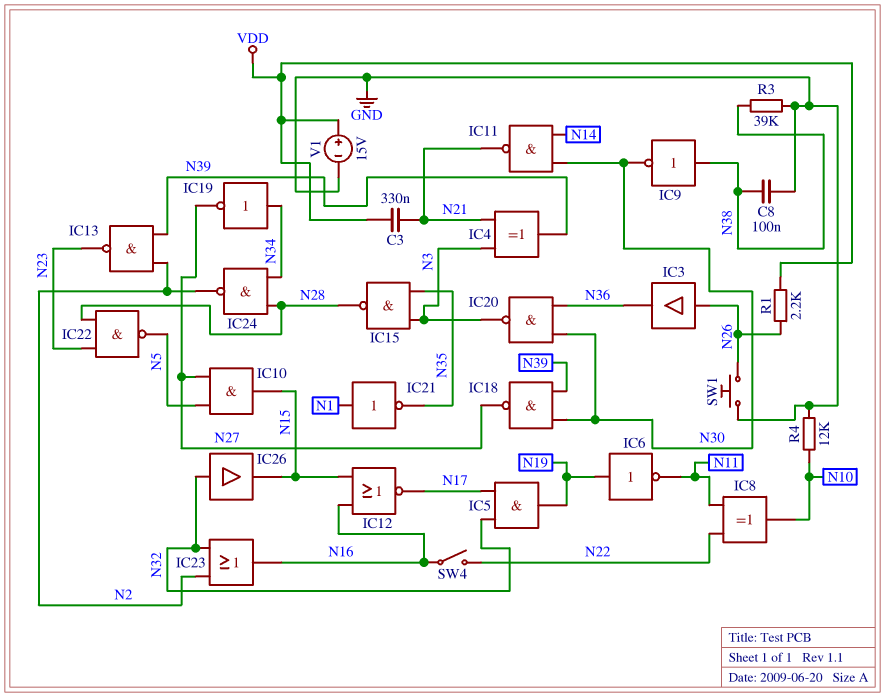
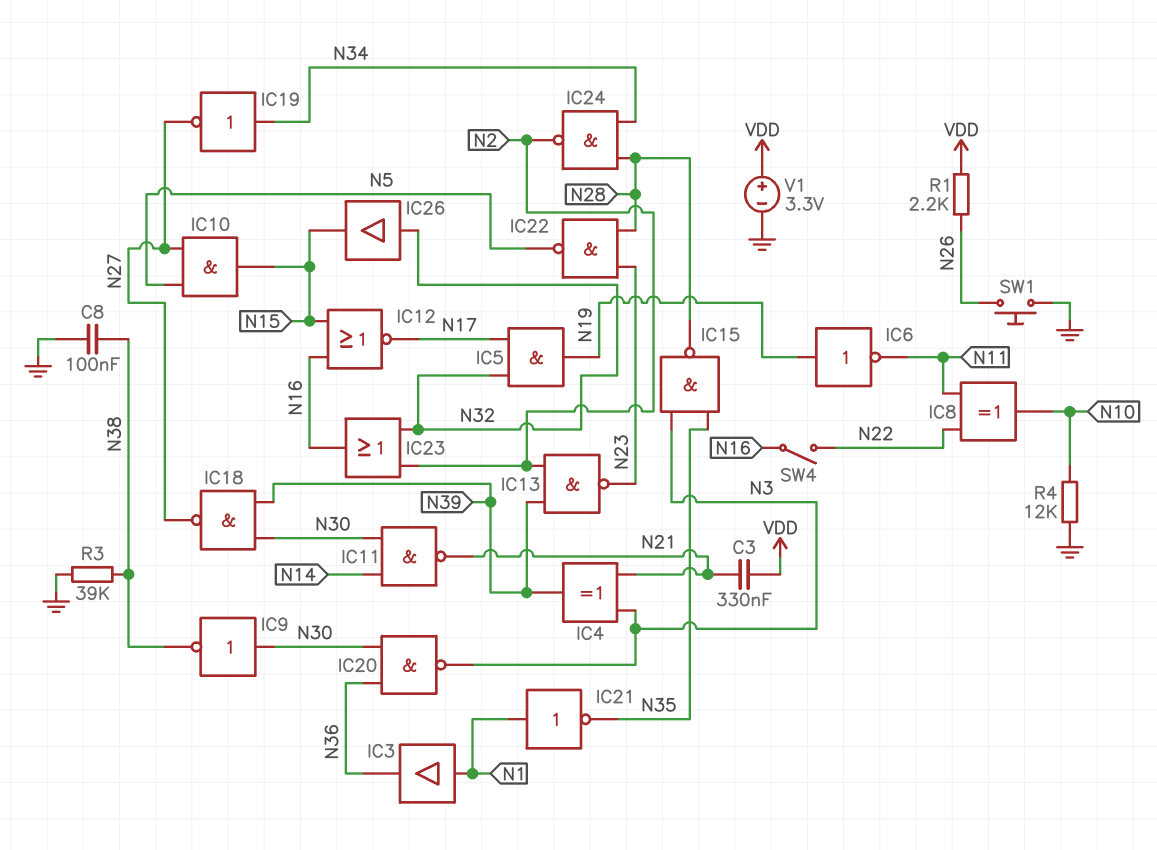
IC3: buffer (in N26, out N36) -> buffer (in N1, out N36)
IC9: NOT (in N38, out N30) -> NOT (in N30, out N38)
V1: 15V (plus VDD, minus GND) -> 3.3V (plus VDD, minus GND)

